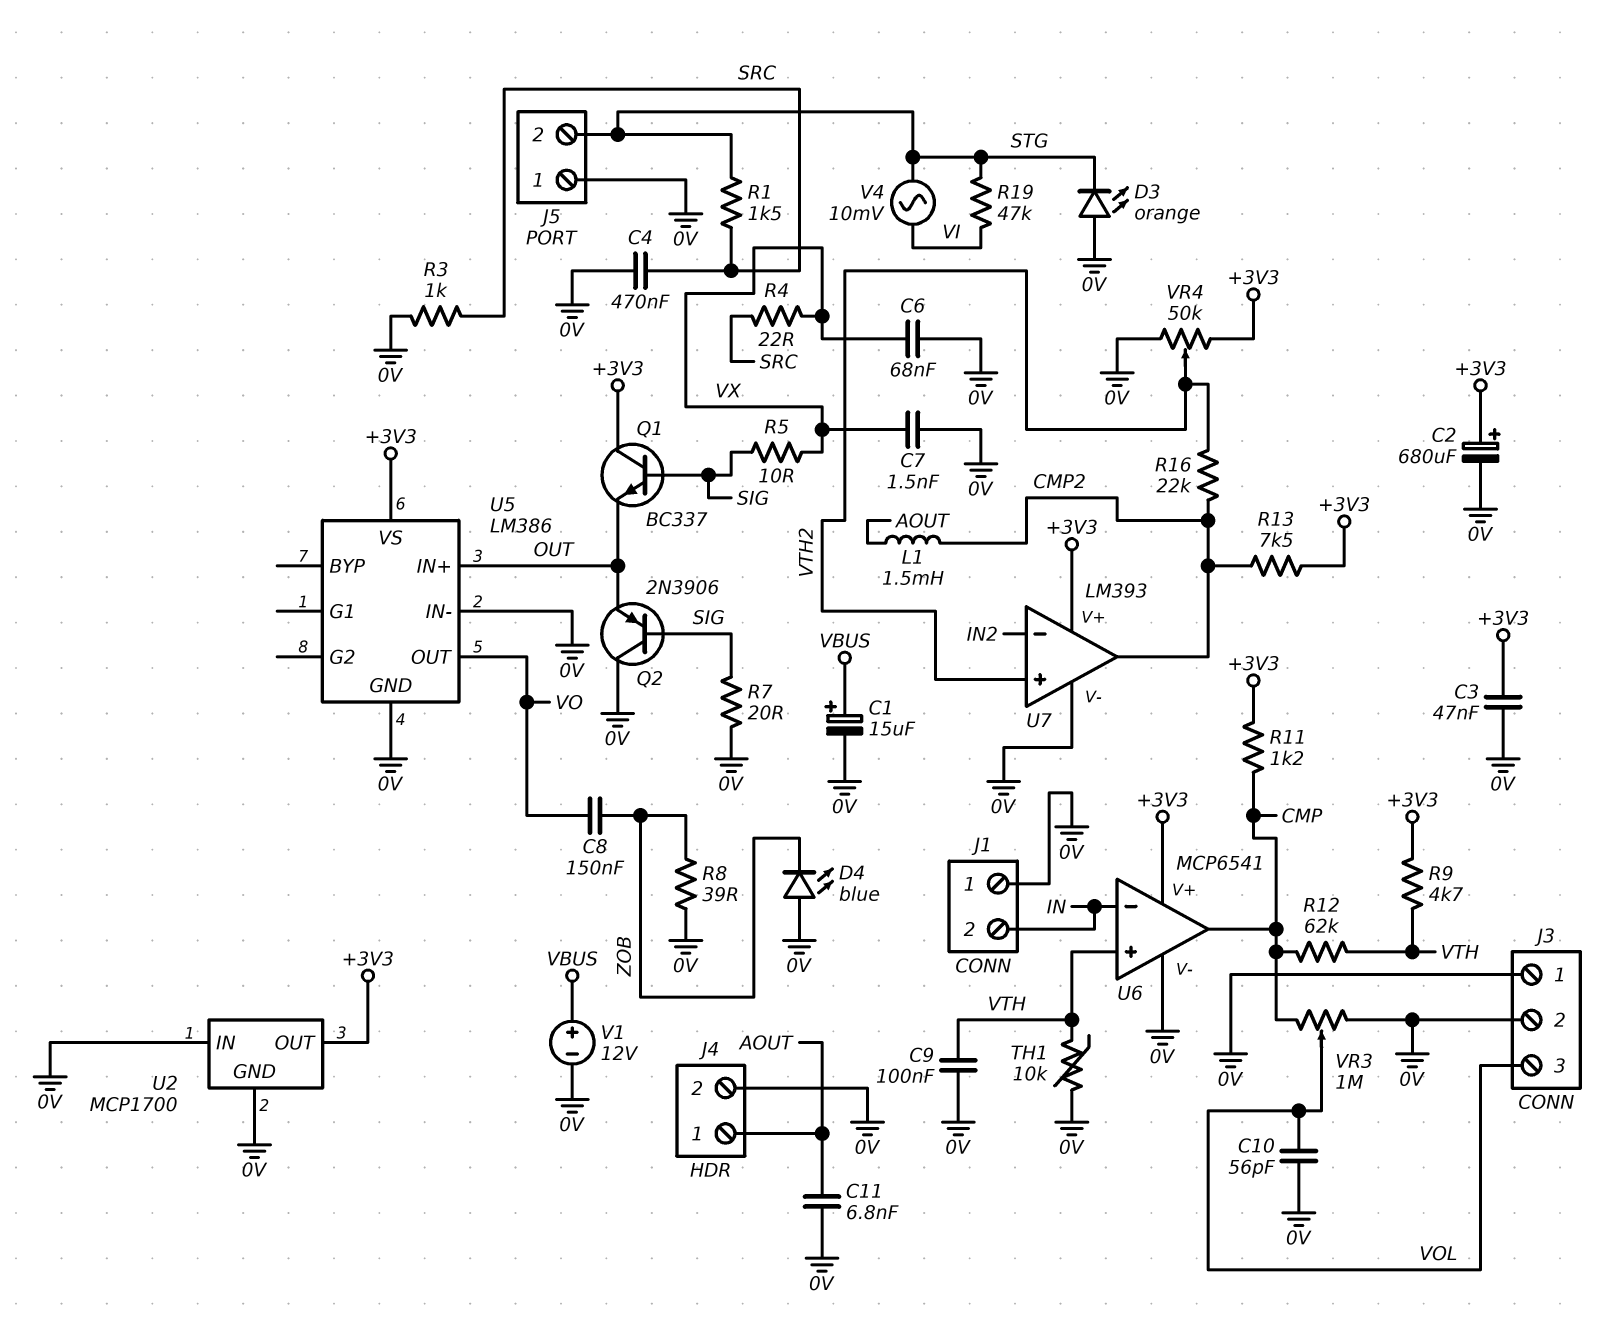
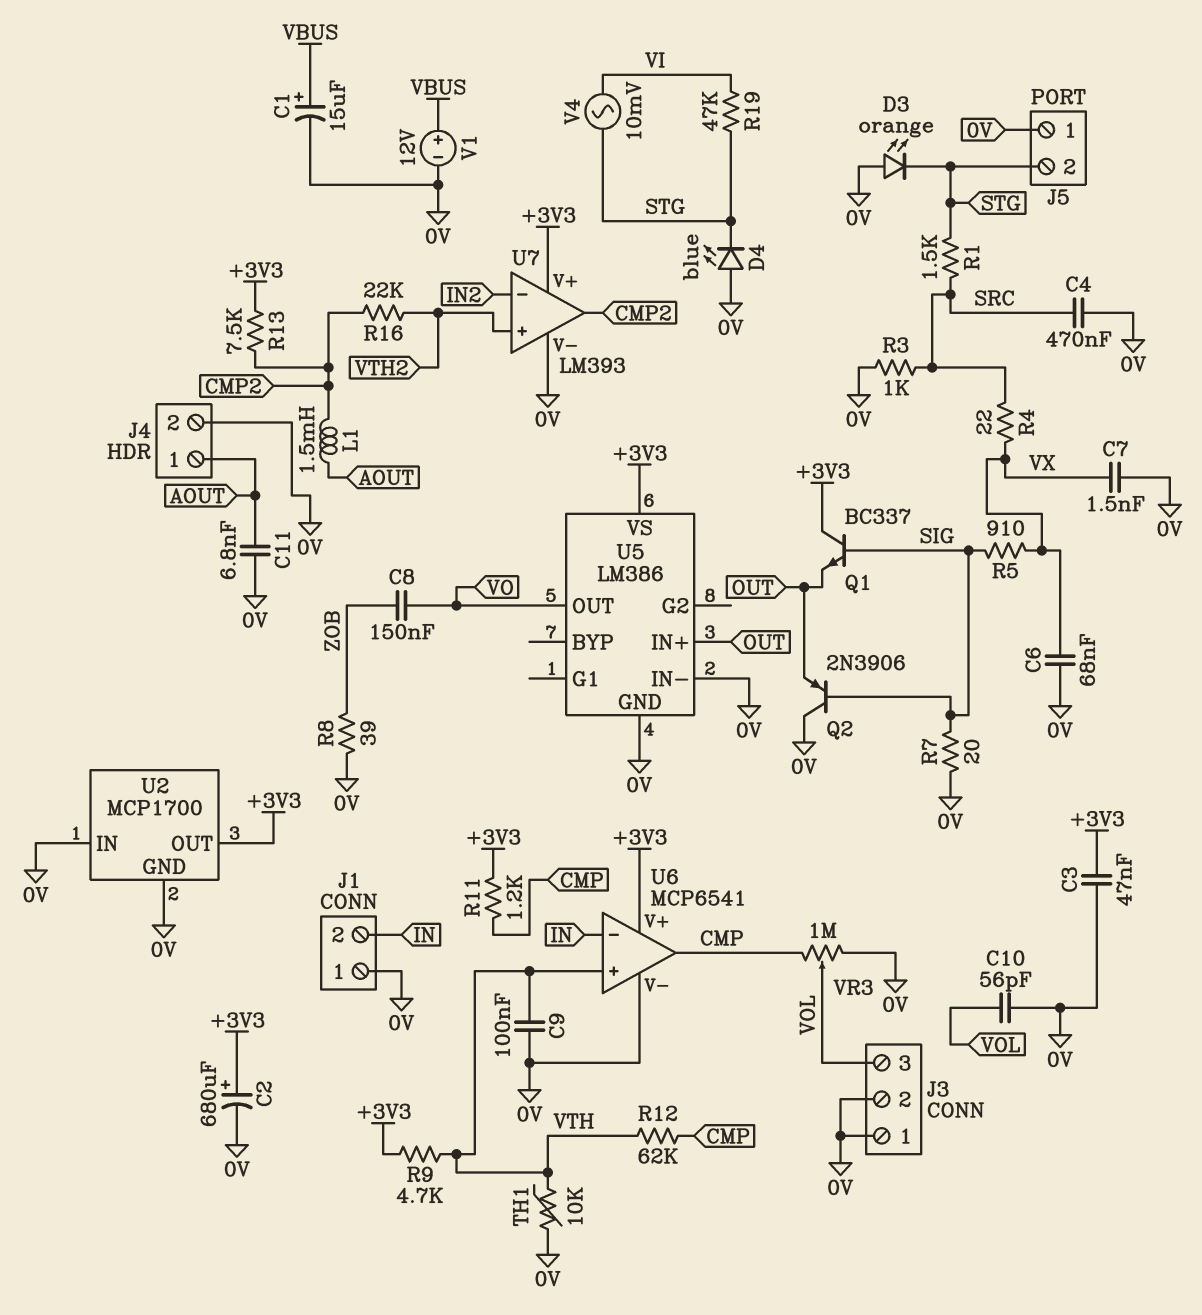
D4: LED blue (A 0V, K ZOB) -> LED blue (A 0V, K STG)
R5: 10 (SIG, VX) -> 910 (SIG, VX)
VR4: 50k (+3V3, 0V, wiper VTH2) -> none

